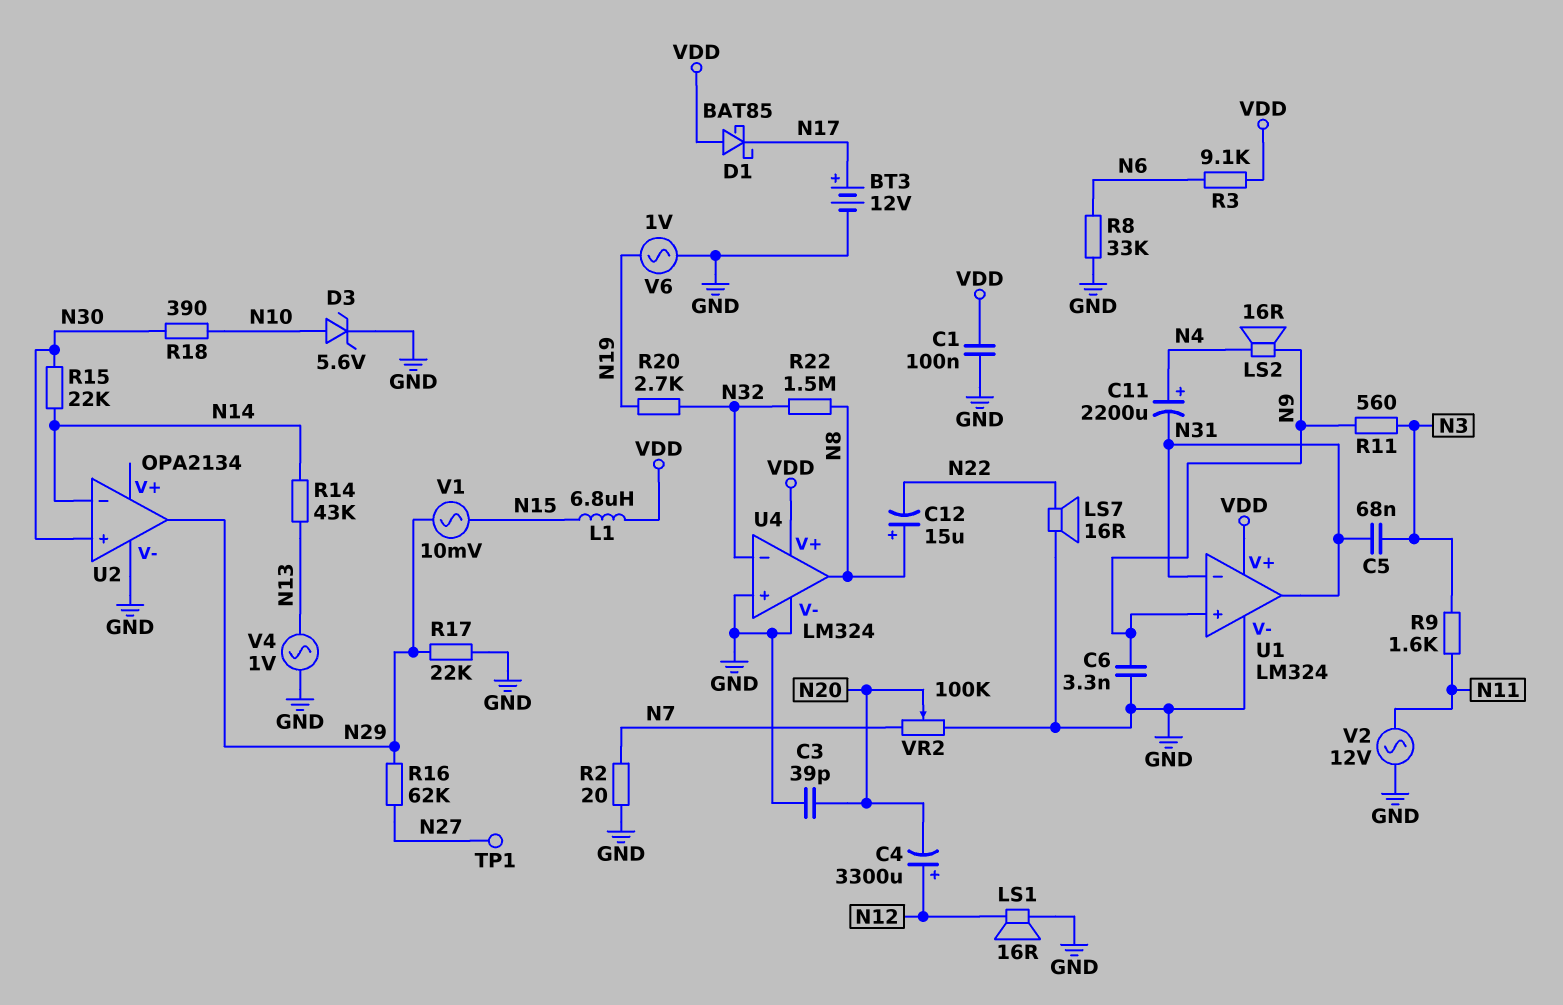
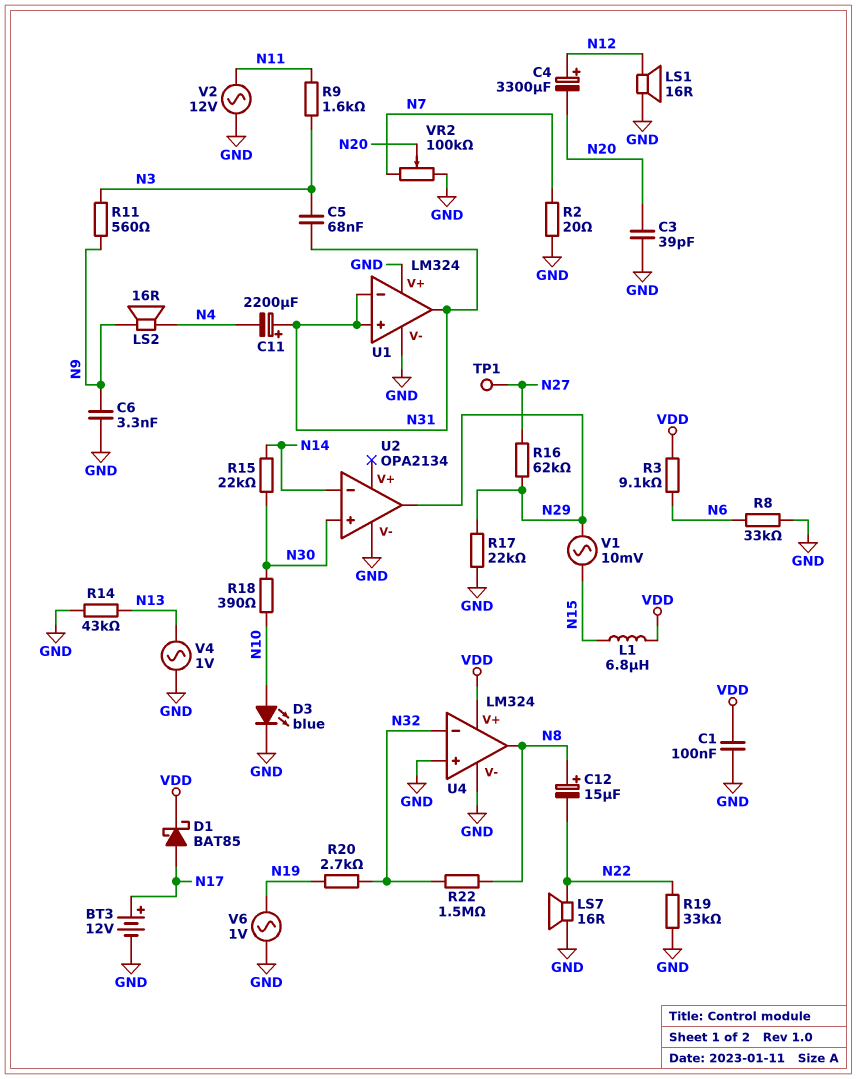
C11: 2200uF (plus N4, minus N31) -> 2200uF (plus N31, minus N4)
D1: schottky BAT85 (A VDD, K N17) -> schottky BAT85 (A N17, K VDD)
D3: zener 5.6V (A N10, K GND) -> LED blue (A N10, K GND)
R14: 43k (N13, N14) -> 43k (GND, N13)
R19: none -> 33k (GND, N22)
U1 pin V+: VDD -> GND
U1 pin in+: N9 -> N31

